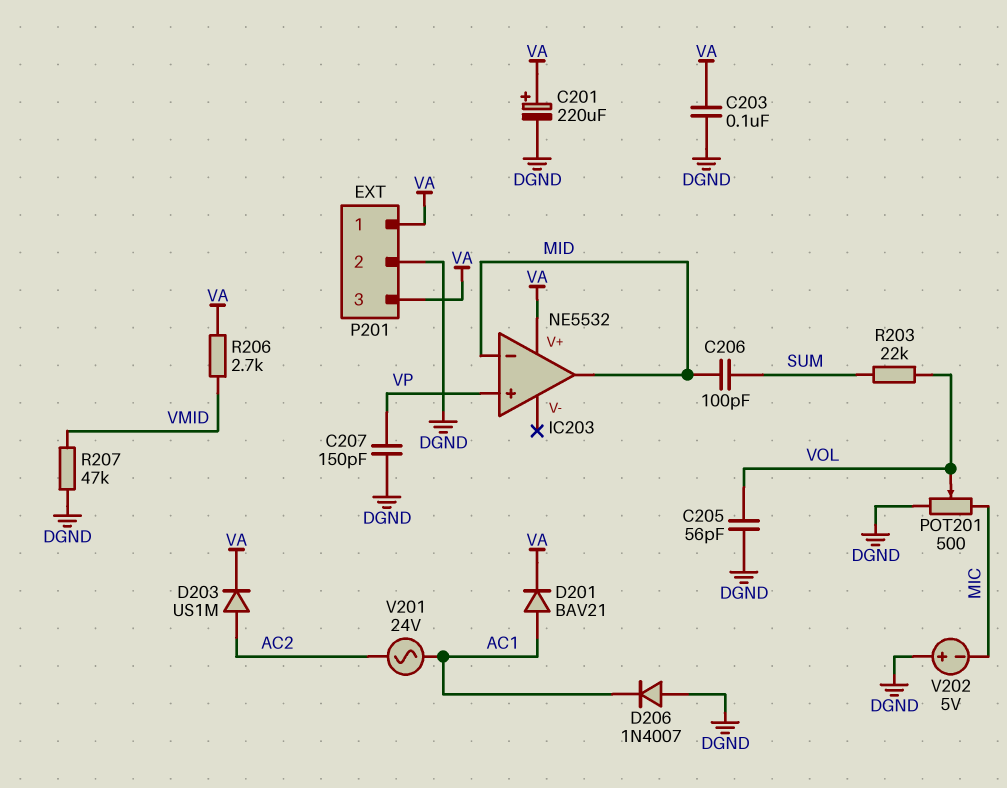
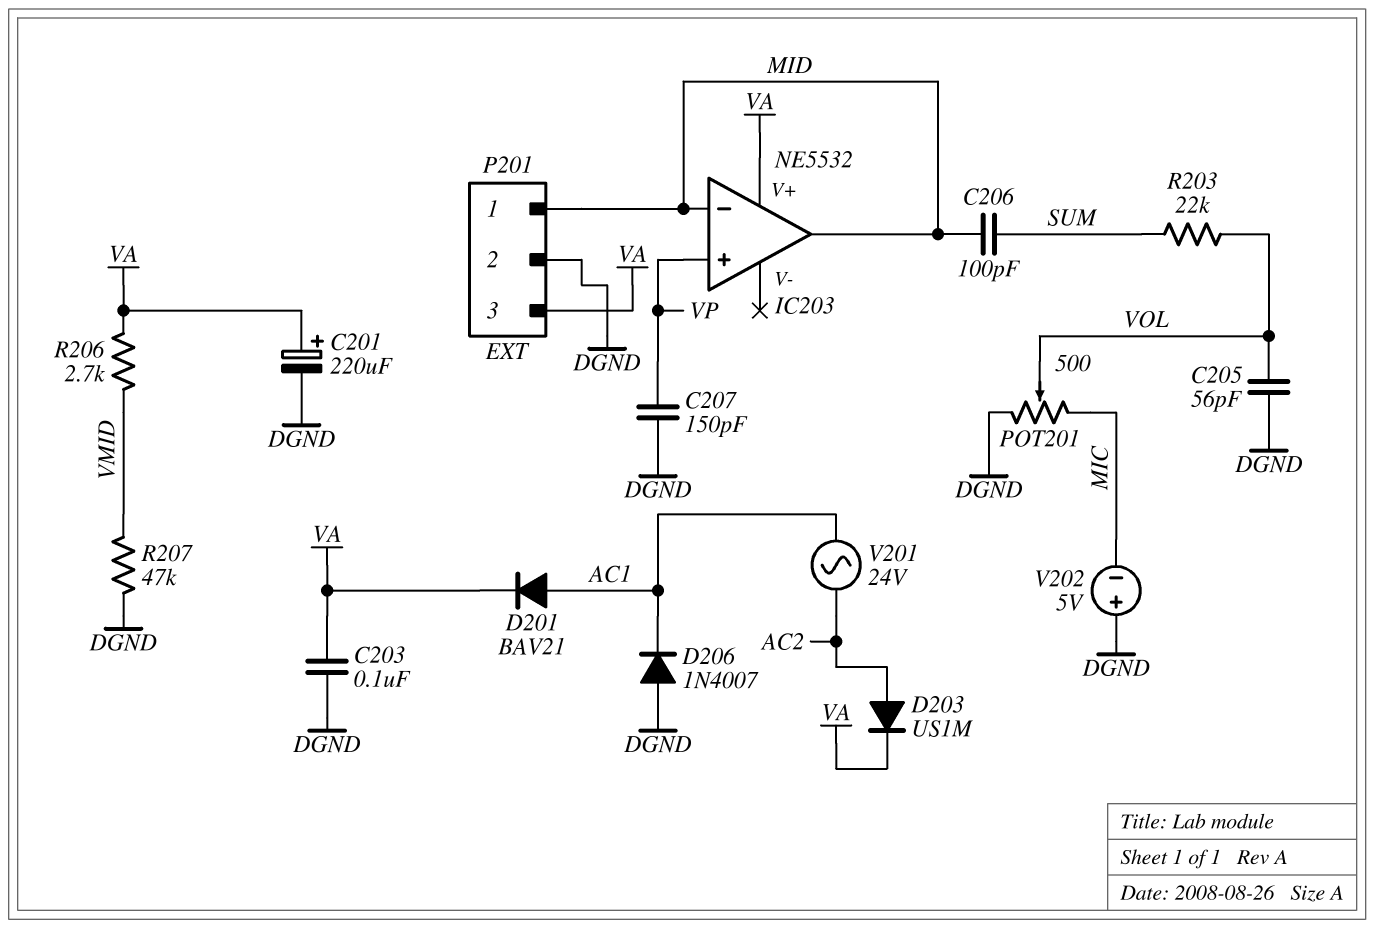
P201 pin 1: VA -> MID

